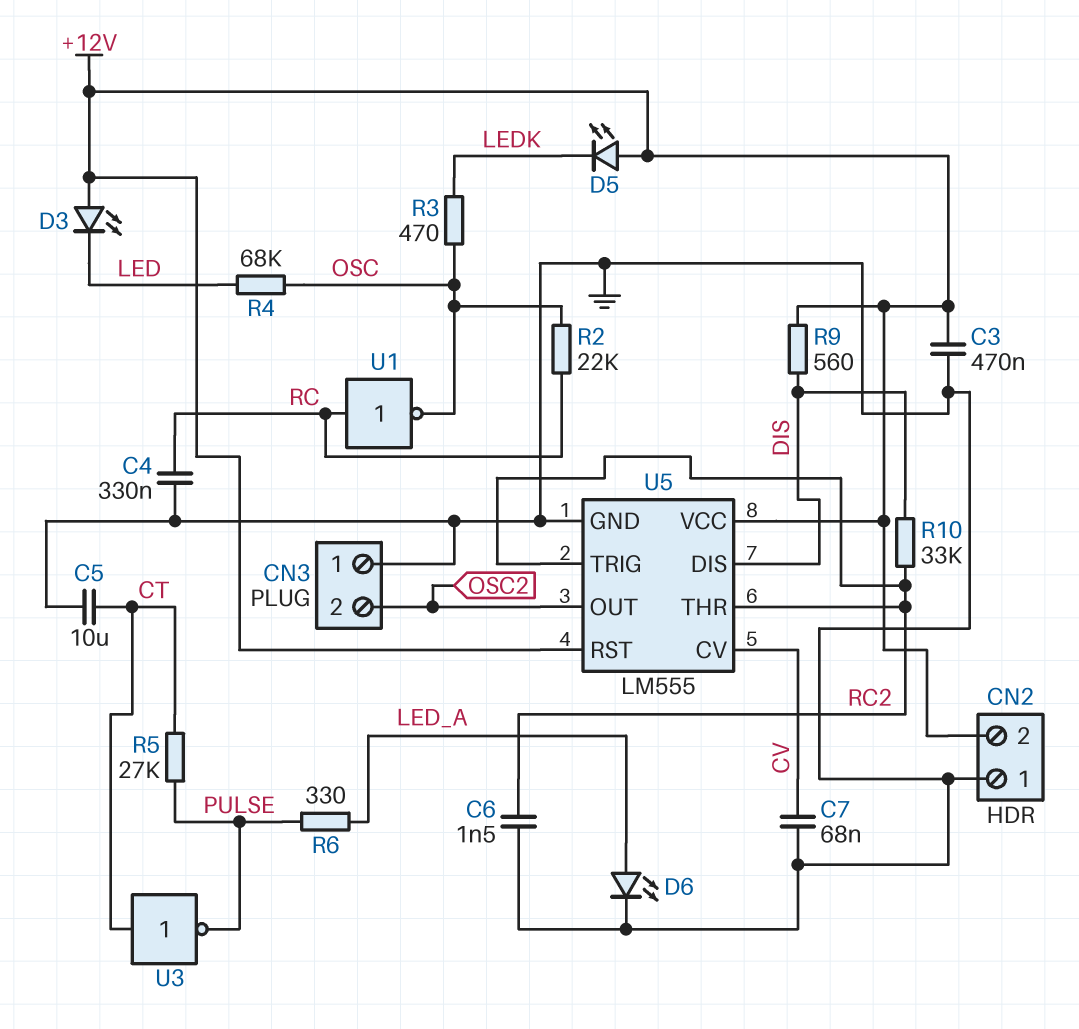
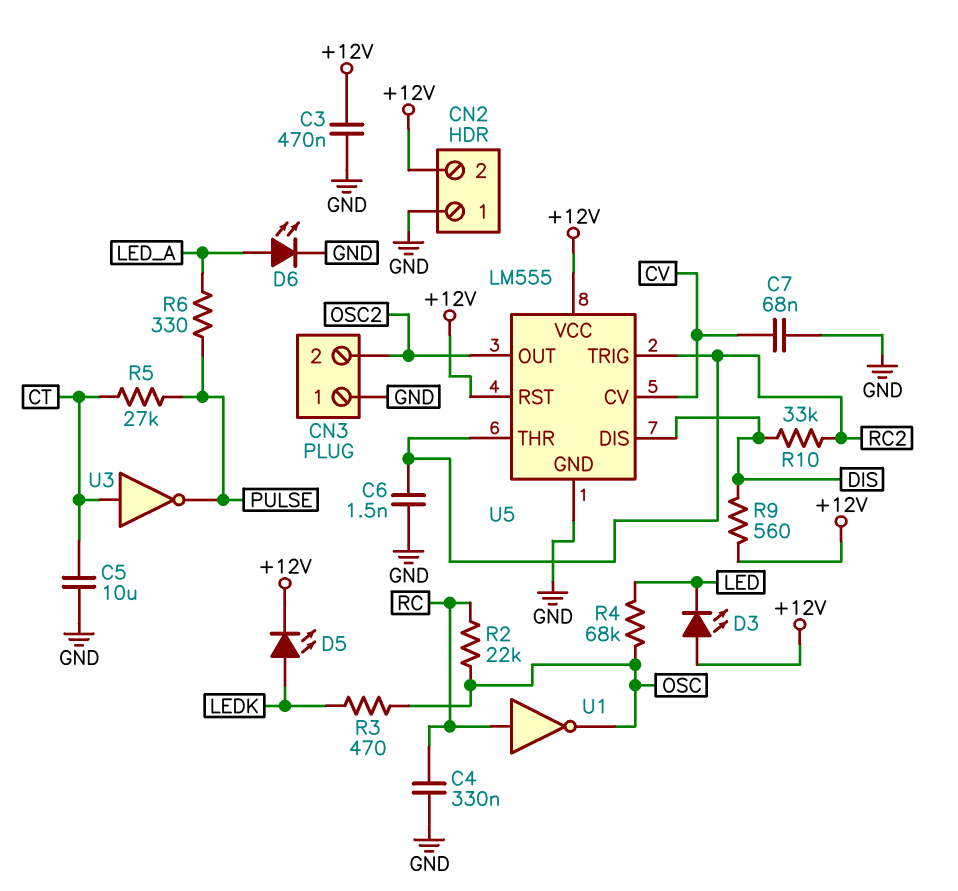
D5: LED (A +12V, K LEDK) -> LED (A LEDK, K +12V)

